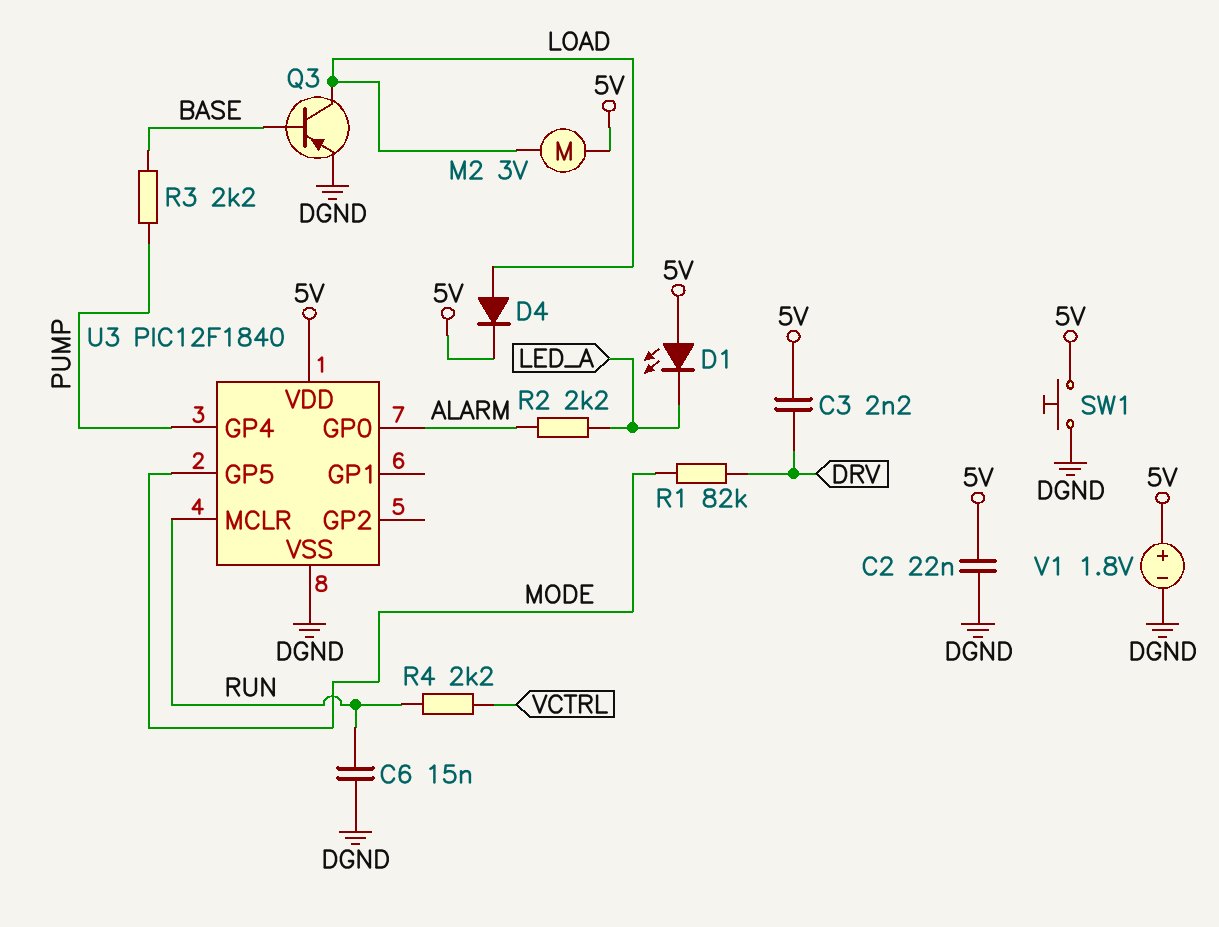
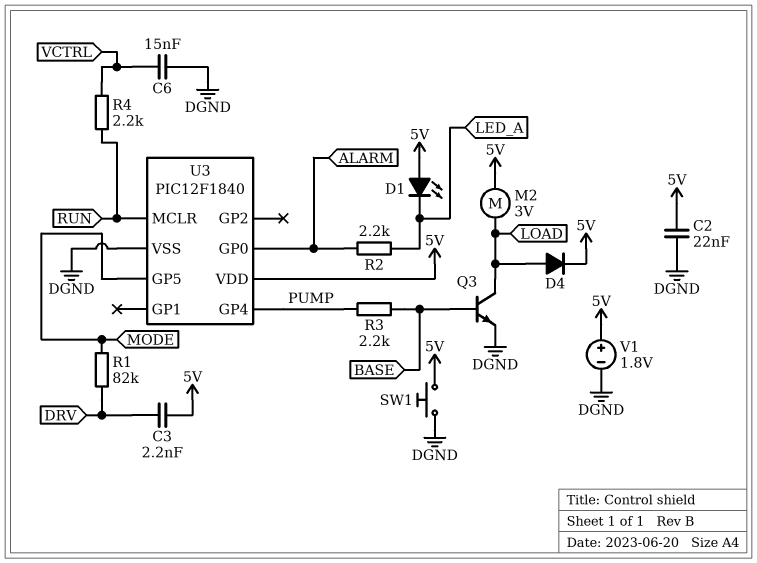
C6: 15nF (DGND, RUN) -> 15nF (DGND, VCTRL)
Q3: PNP (B BASE, C LOAD, E DGND) -> NPN (B BASE, C LOAD, E DGND)

